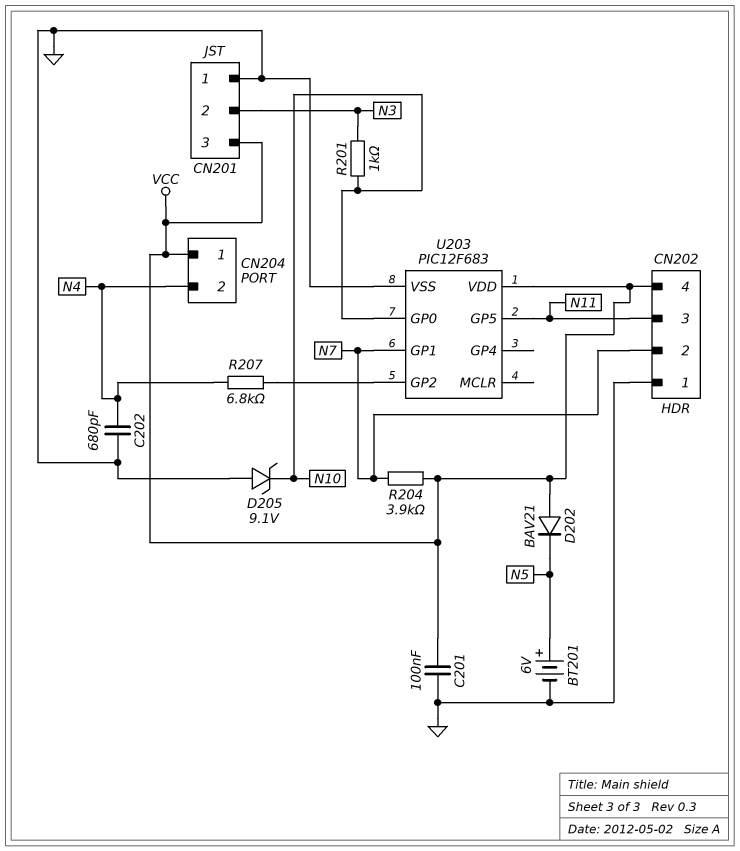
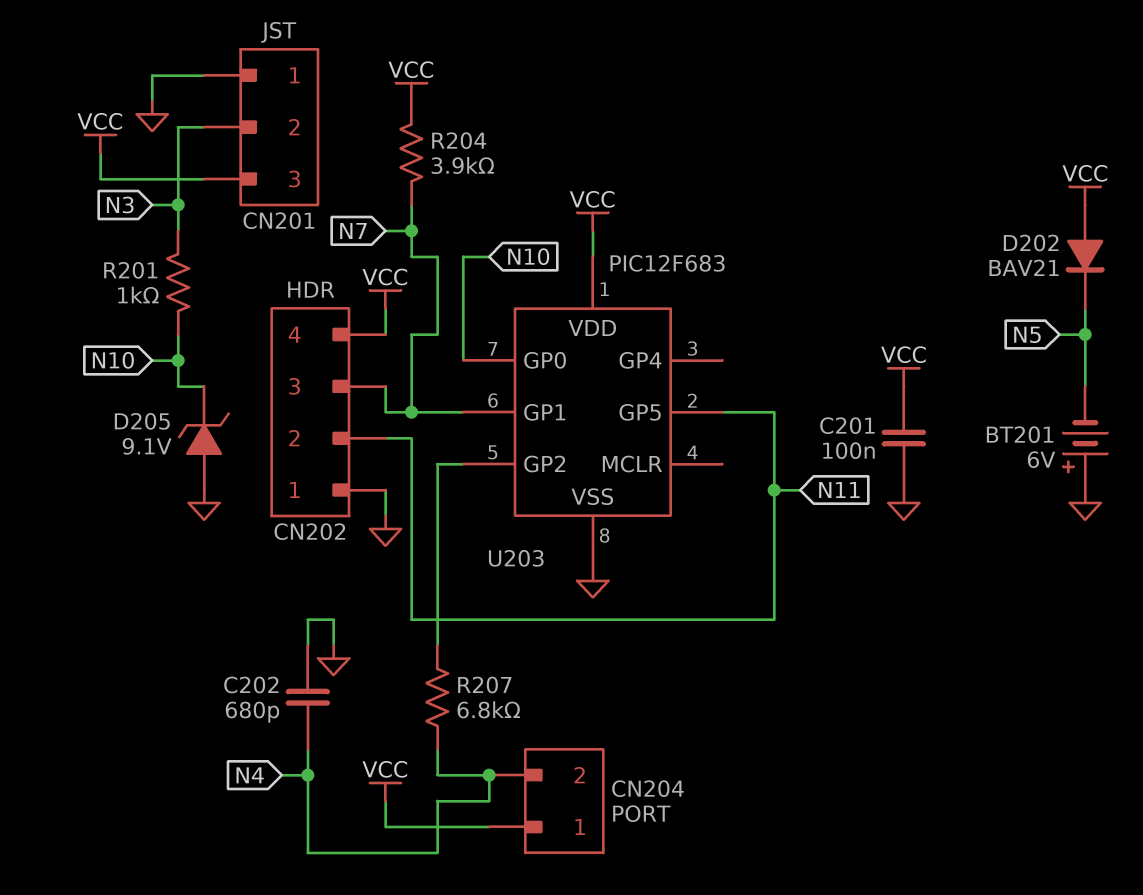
BT201: 6V (plus N5, minus GND) -> 6V (plus GND, minus N5)
CN202 pin 2: N7 -> N11
CN202 pin 3: N11 -> N7

